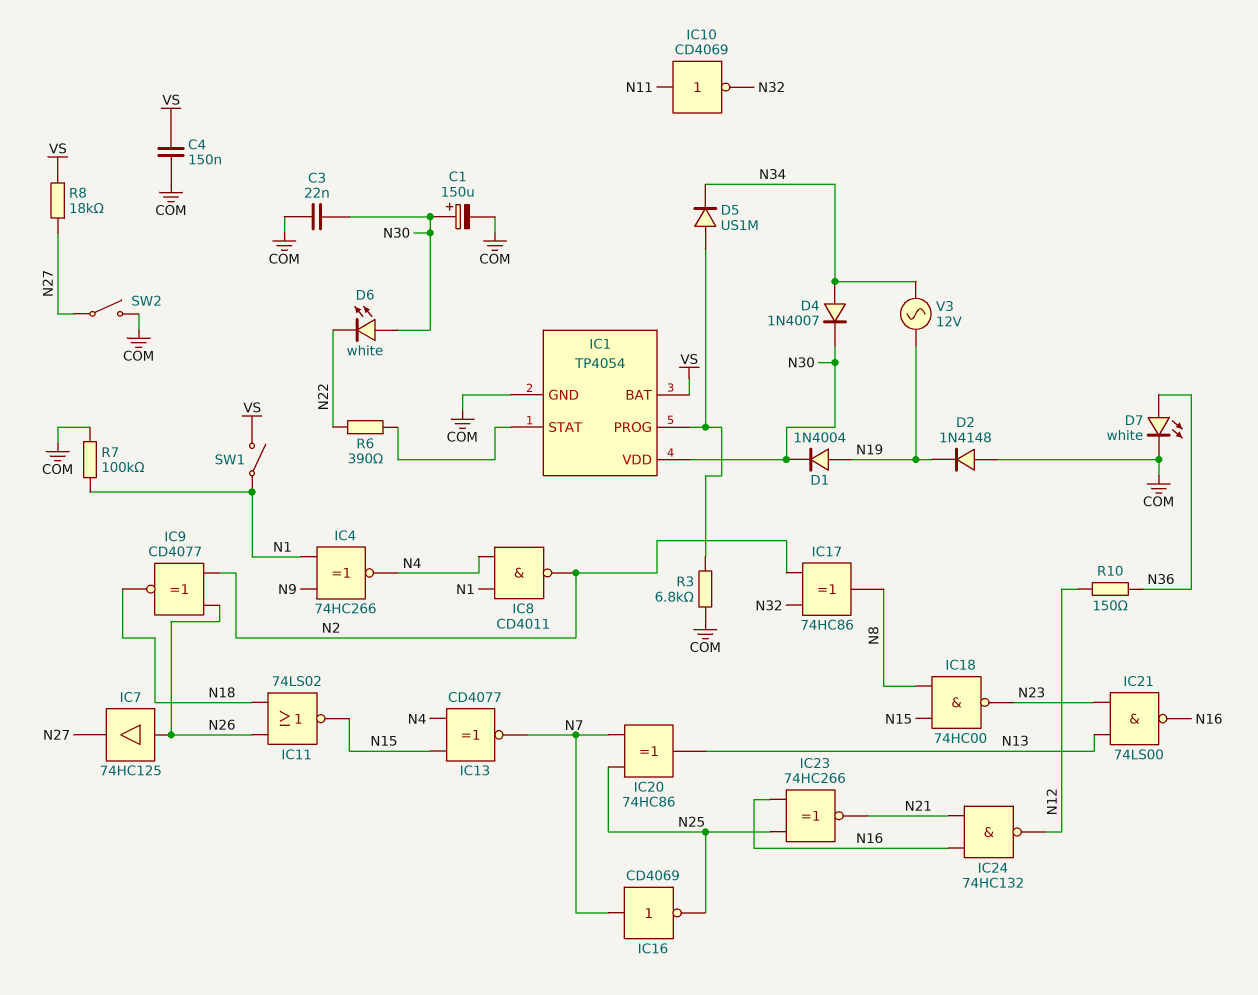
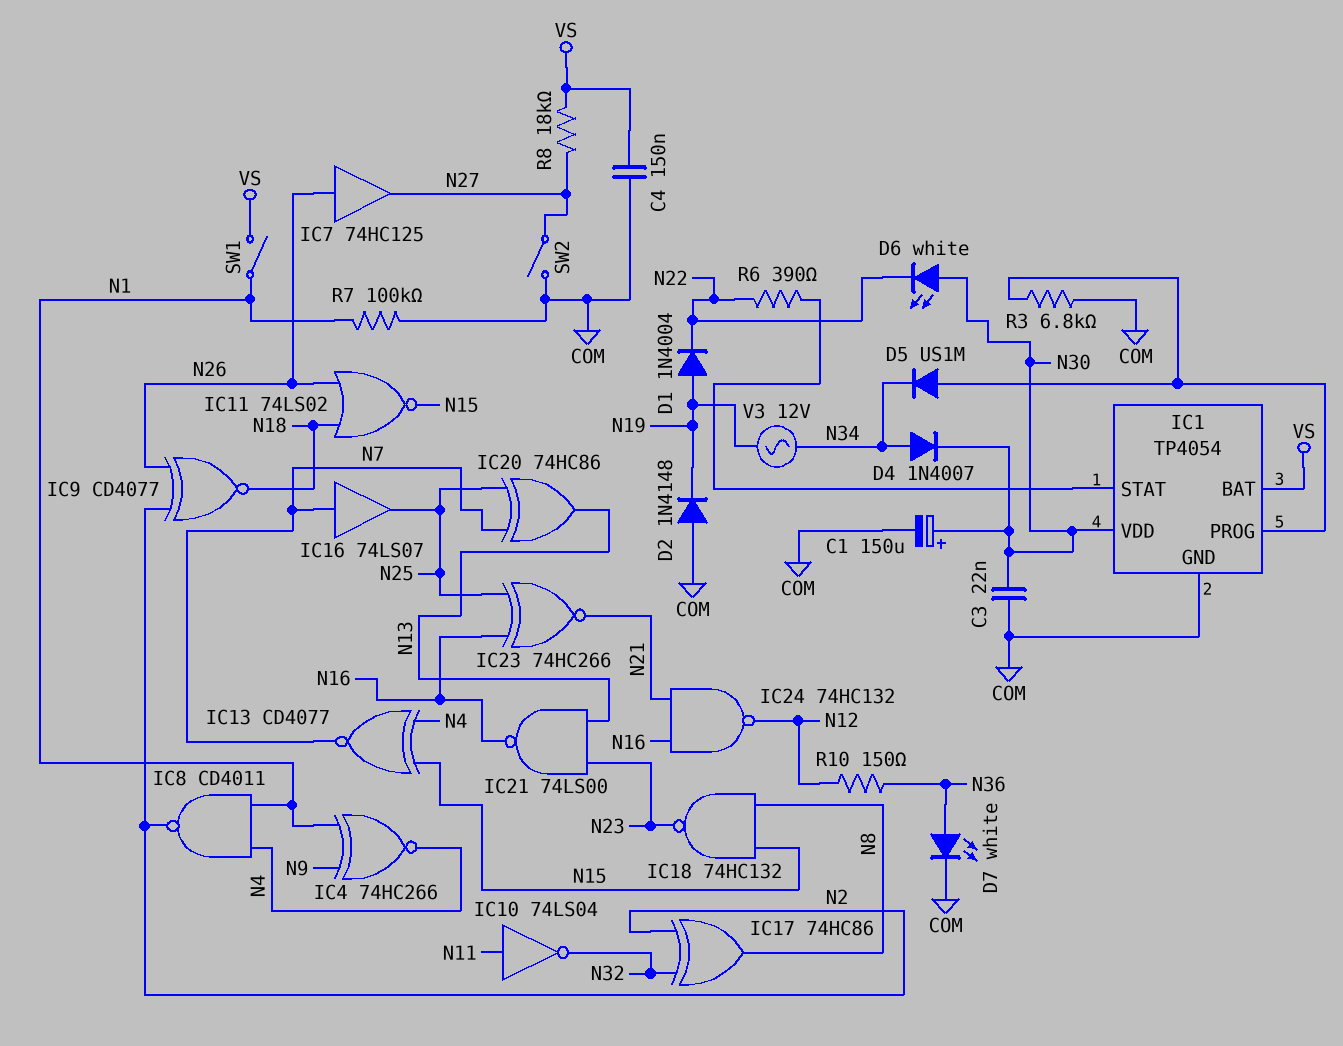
D1: diode 1N4004 (A N19, K N30) -> diode 1N4004 (A N19, K N22)
IC10: NOT CD4069 (in N11, out N32) -> NOT 74LS04 (in N11, out N32)
IC16: NOT CD4069 (in N7, out N25) -> buffer 74LS07 (in N7, out N25)
IC18: NAND 74HC00 (in N8, in N15, out N23) -> NAND 74HC132 (in N8, in N15, out N23)

